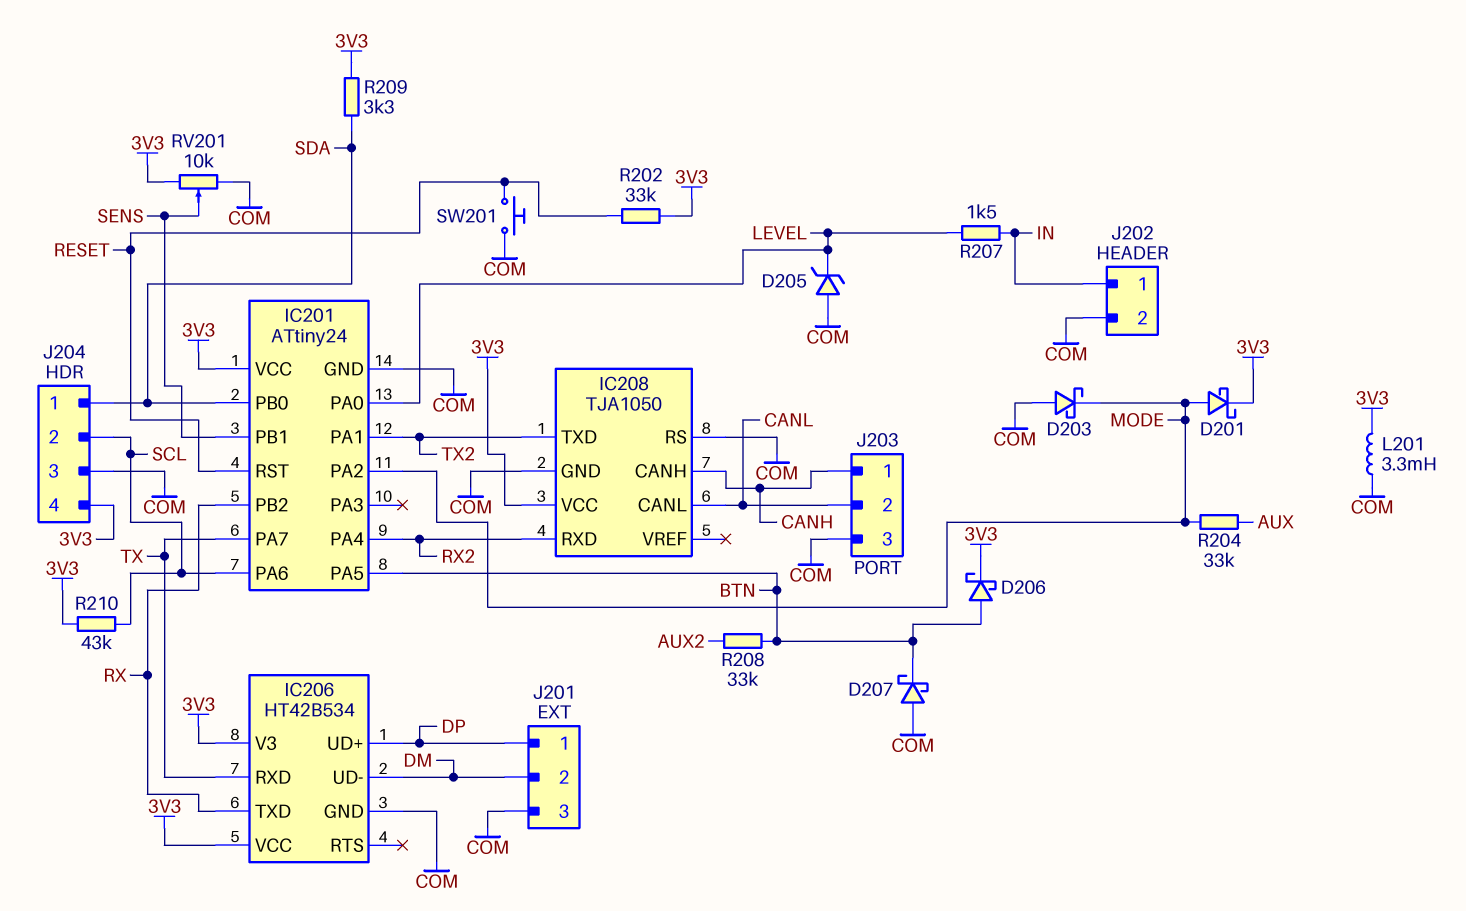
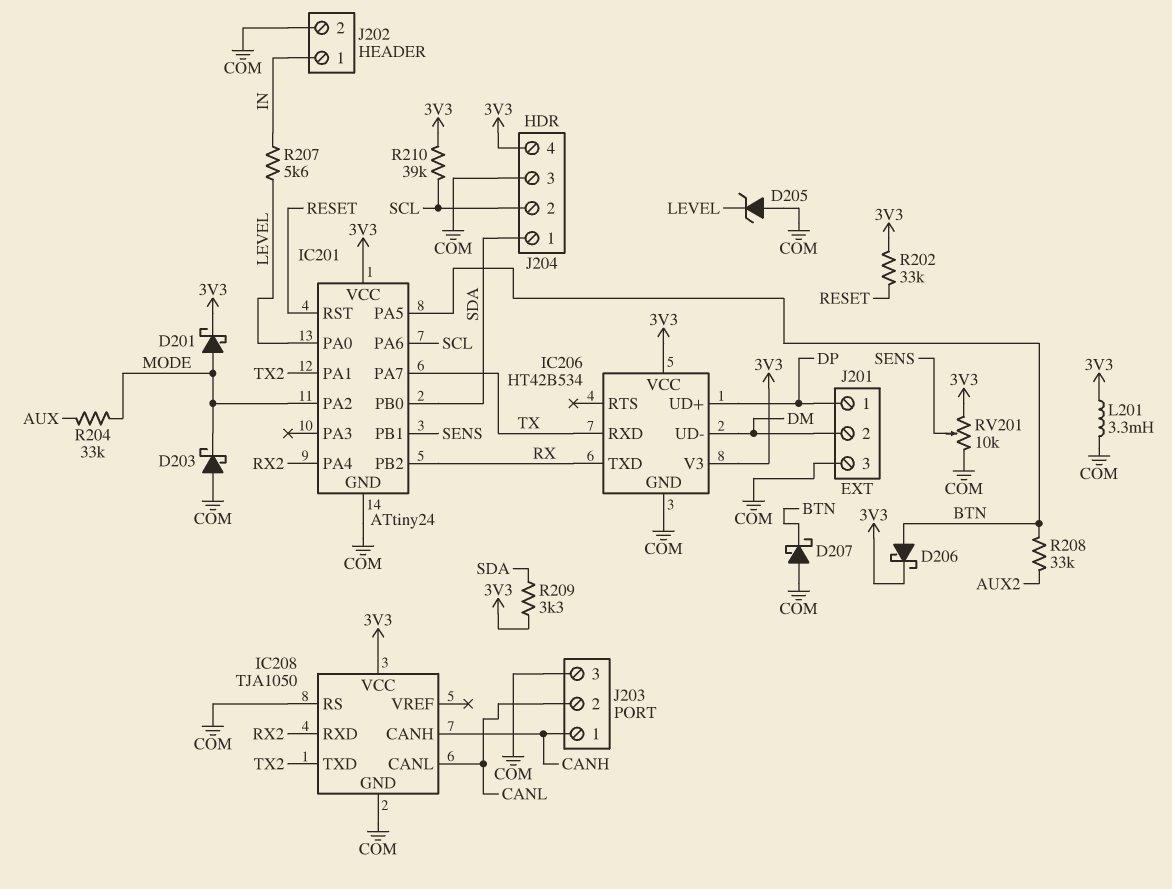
R207: 1.5k (IN, LEVEL) -> 5.6k (IN, LEVEL)
R210: 43k (3V3, SCL) -> 39k (3V3, SCL)
SW201: button (COM, RESET) -> none

